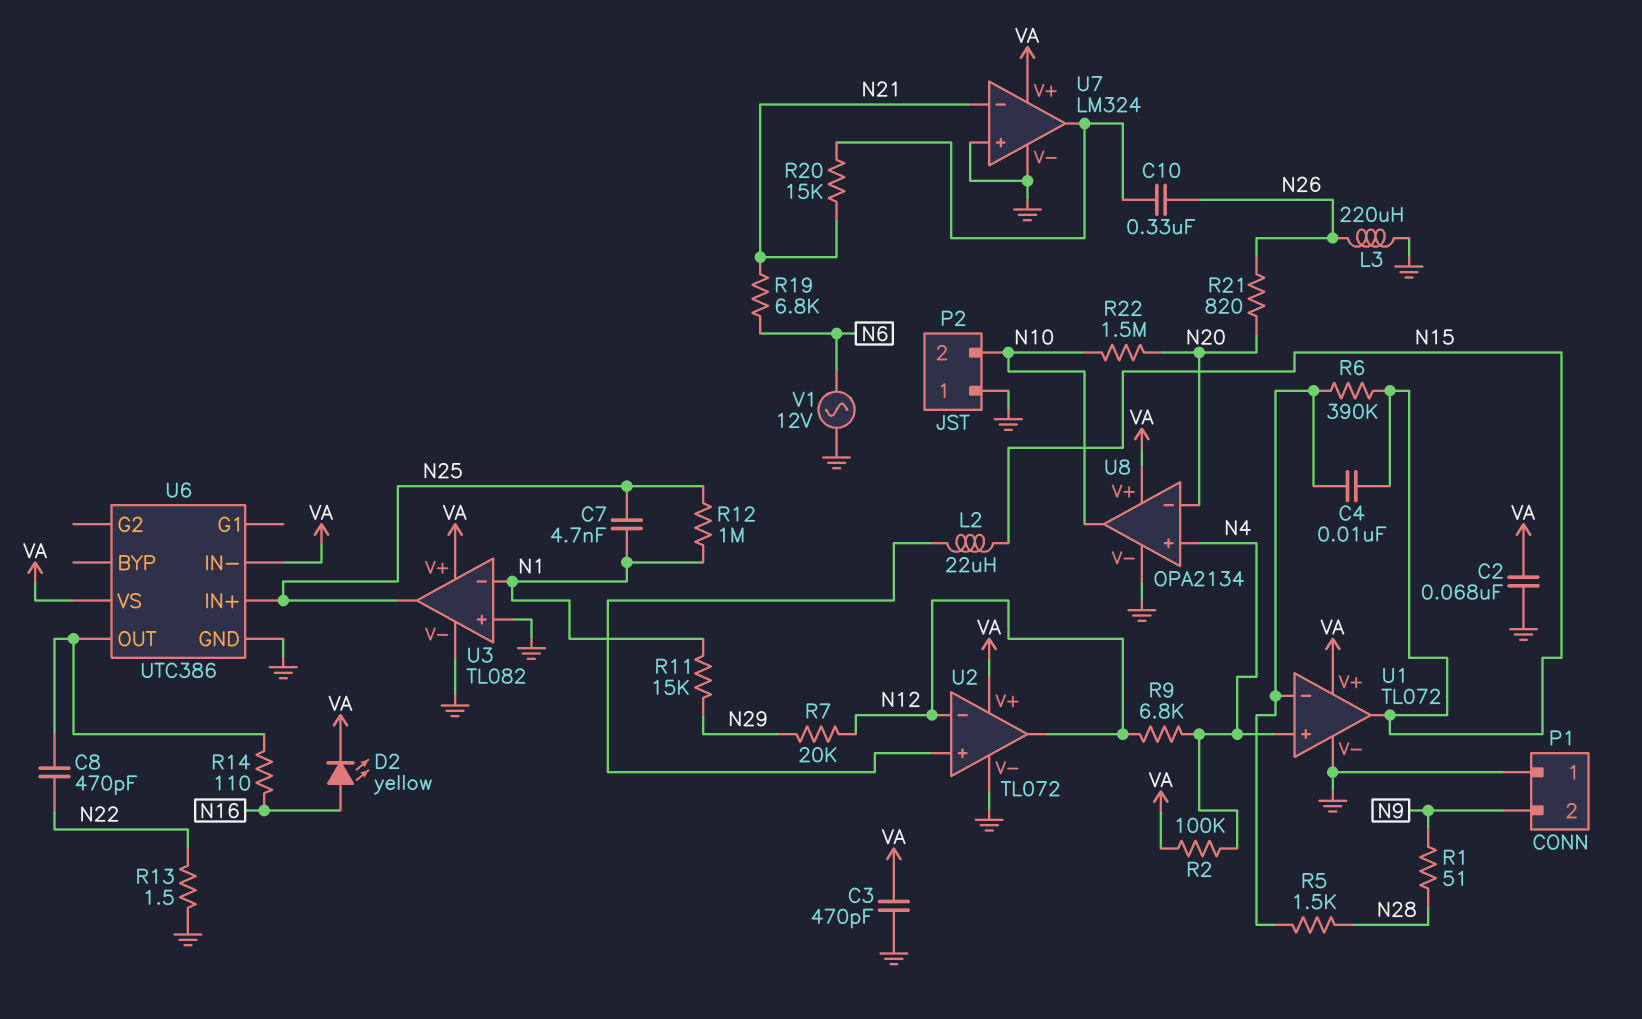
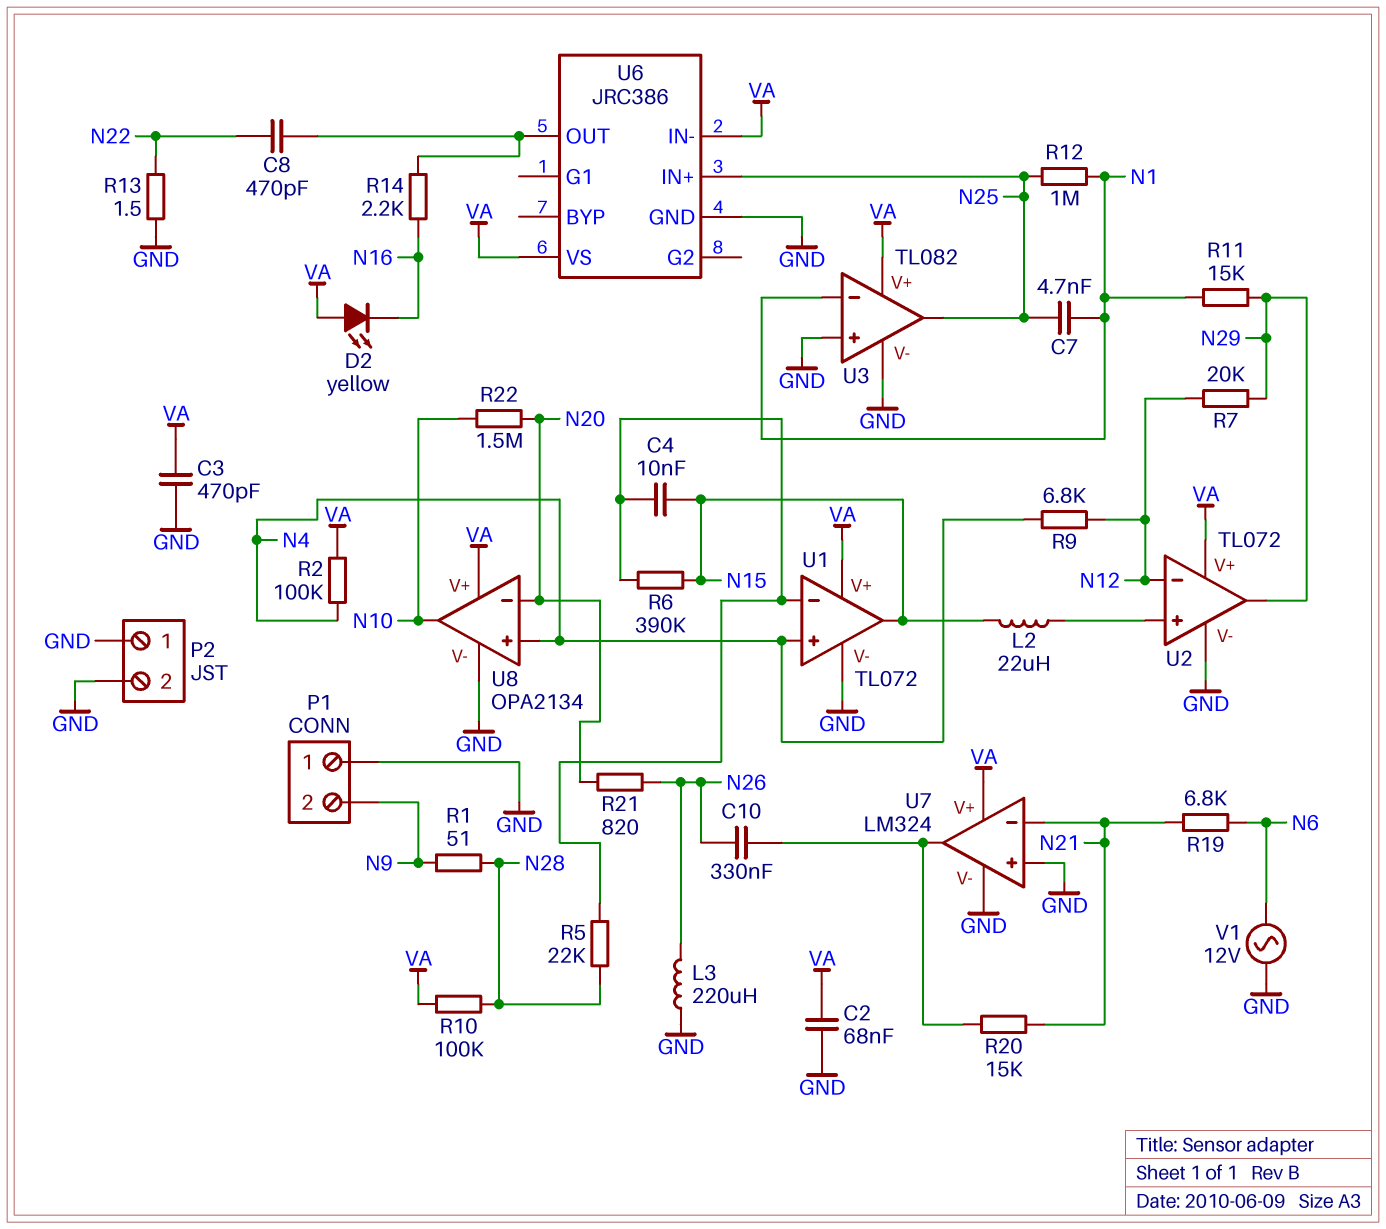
D2: LED yellow (A N16, K VA) -> LED yellow (A VA, K N16)
P2 pin 2: N10 -> GND
R5: 1.5k (N28, U1/in-) -> 22k (N28, U1/in-)
R10: none -> 100k (N28, VA)
R14: 110 (N16, U6/OUT) -> 2.2k (N16, U6/OUT)
U2 pin out: N12 -> N29
U6: UTC386 -> JRC386

